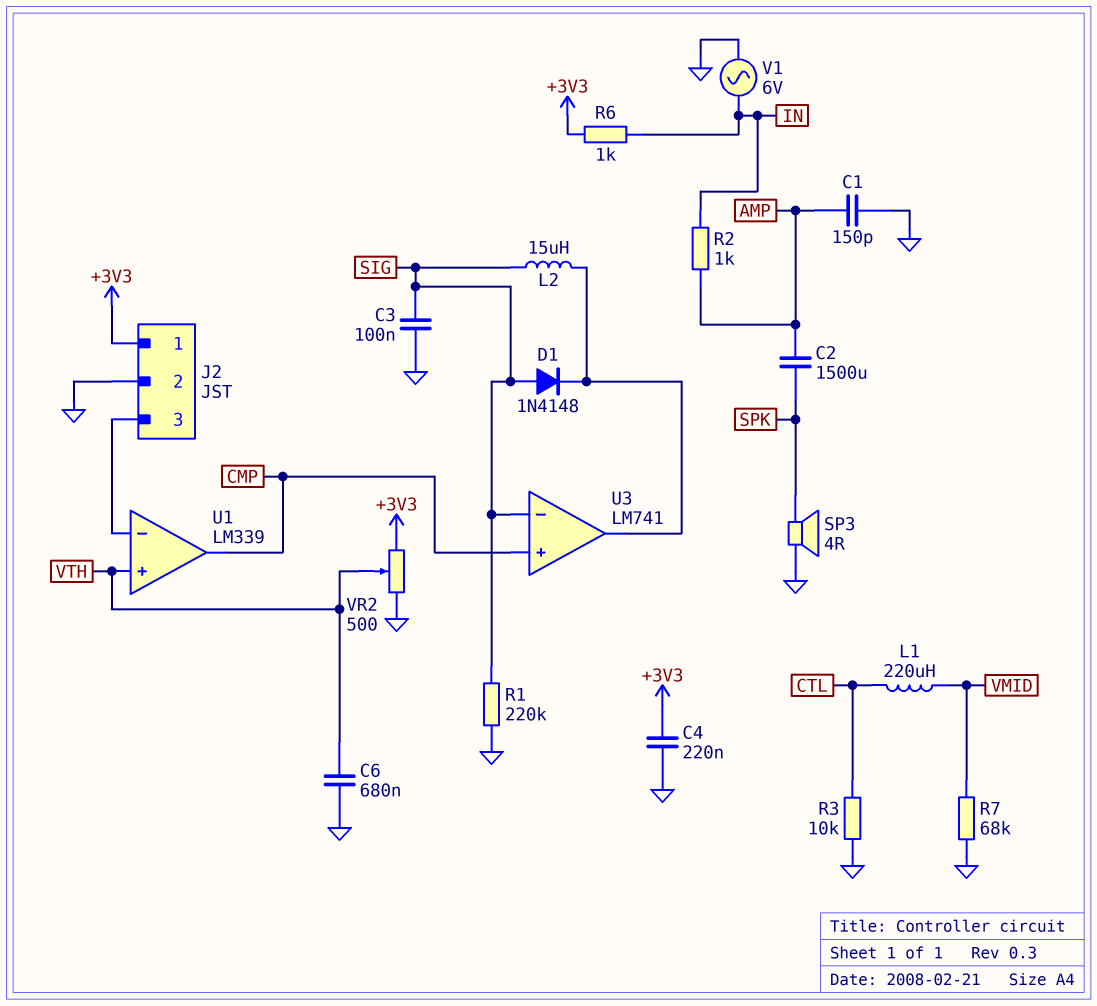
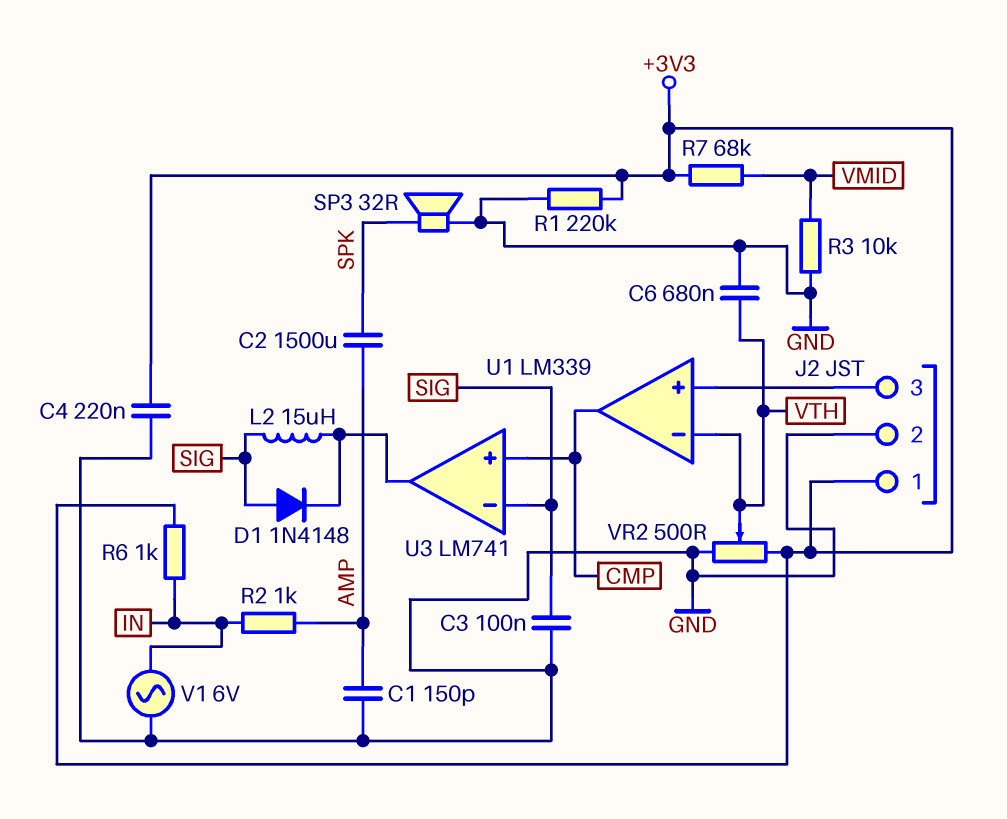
L1: 220uH (CTL, VMID) -> none
R1: 220k (GND, SIG) -> 220k (+3V3, GND)
R3: 10k (CTL, GND) -> 10k (GND, VMID)
R7: 68k (GND, VMID) -> 68k (+3V3, VMID)
SP3: speaker 4R (GND, SPK) -> speaker 32R (GND, SPK)
U1 pin in+: VTH -> J2/3
U1 pin in-: J2/3 -> VTH

